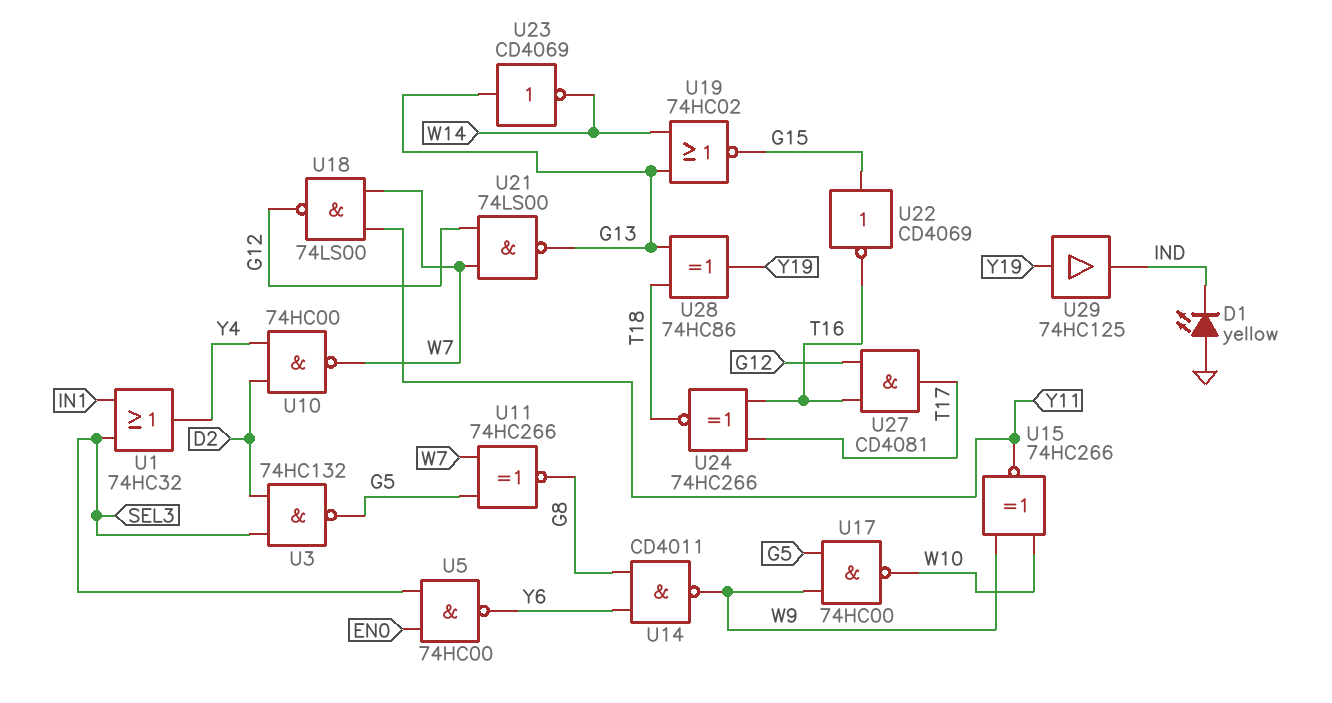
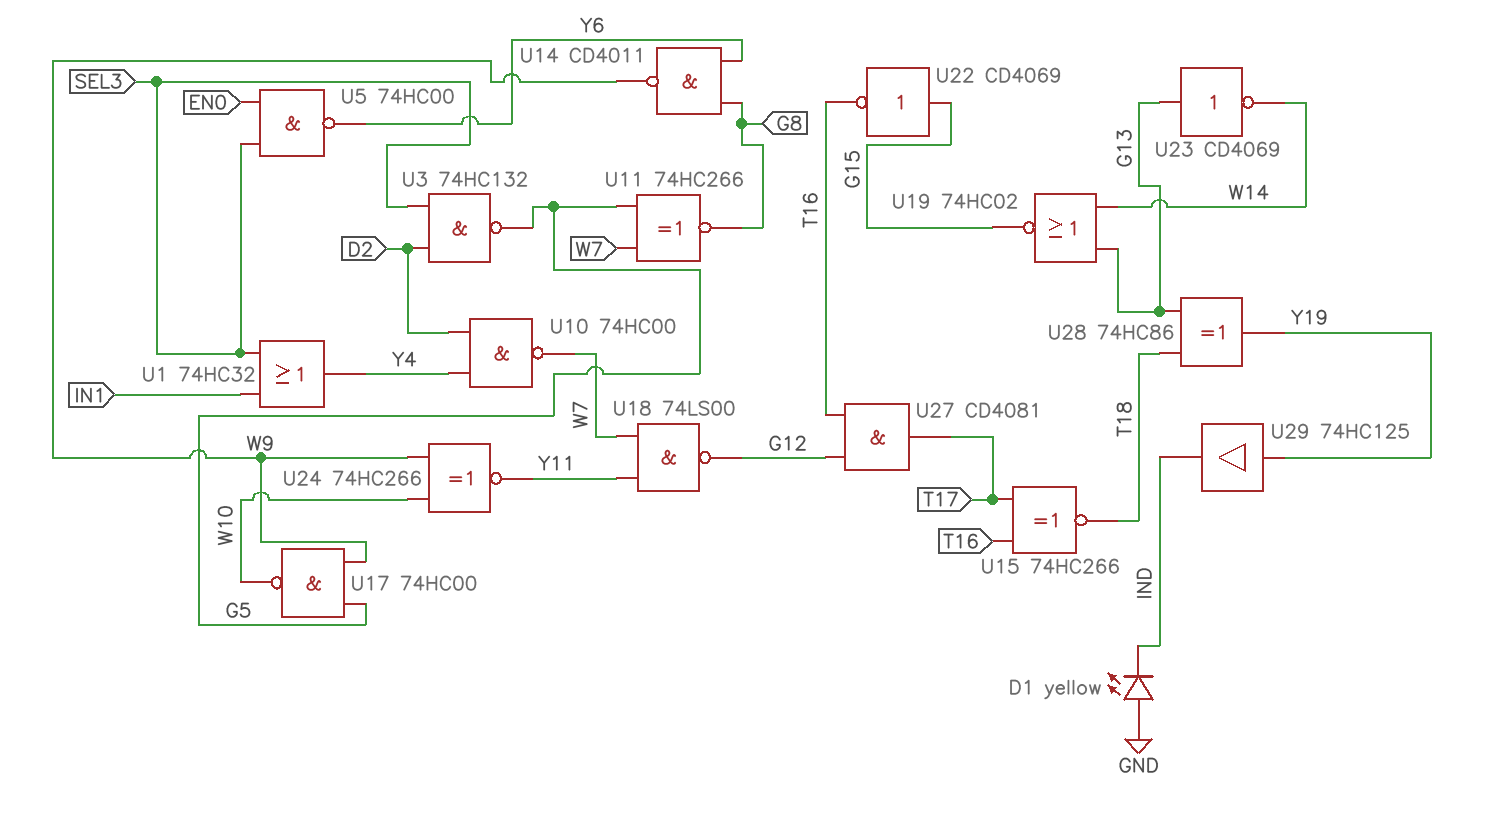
U15: XNOR 74HC266 (in W9, in W10, out Y11) -> XNOR 74HC266 (in T16, in T17, out T18)
U21: NAND 74LS00 (in G12, in W7, out G13) -> none
U24: XNOR 74HC266 (in T16, in T17, out T18) -> XNOR 74HC266 (in W9, in W10, out Y11)

